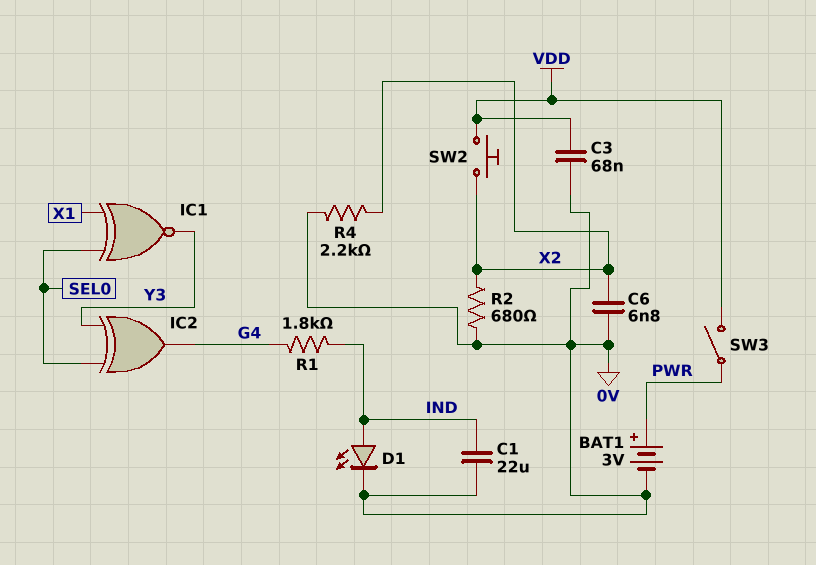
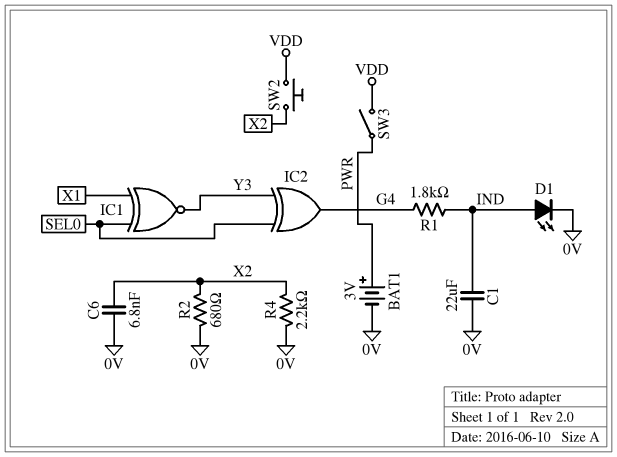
C3: 68nF (0V, VDD) -> none

